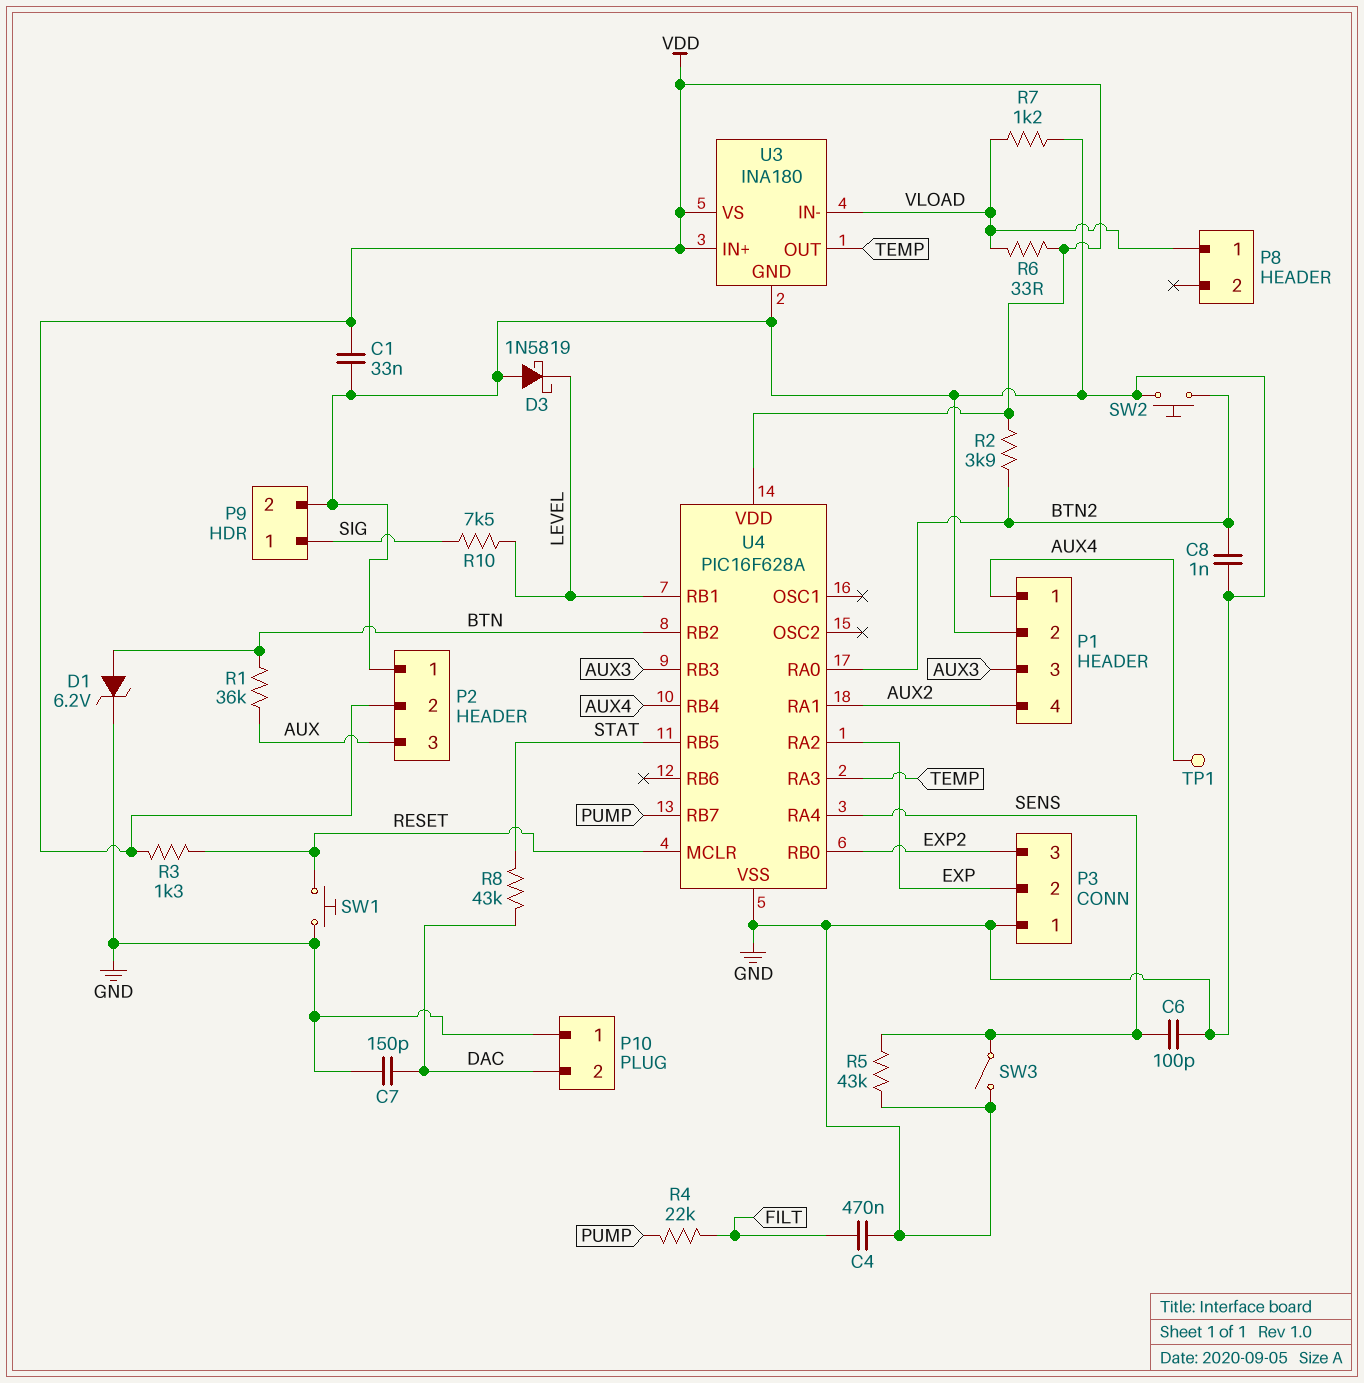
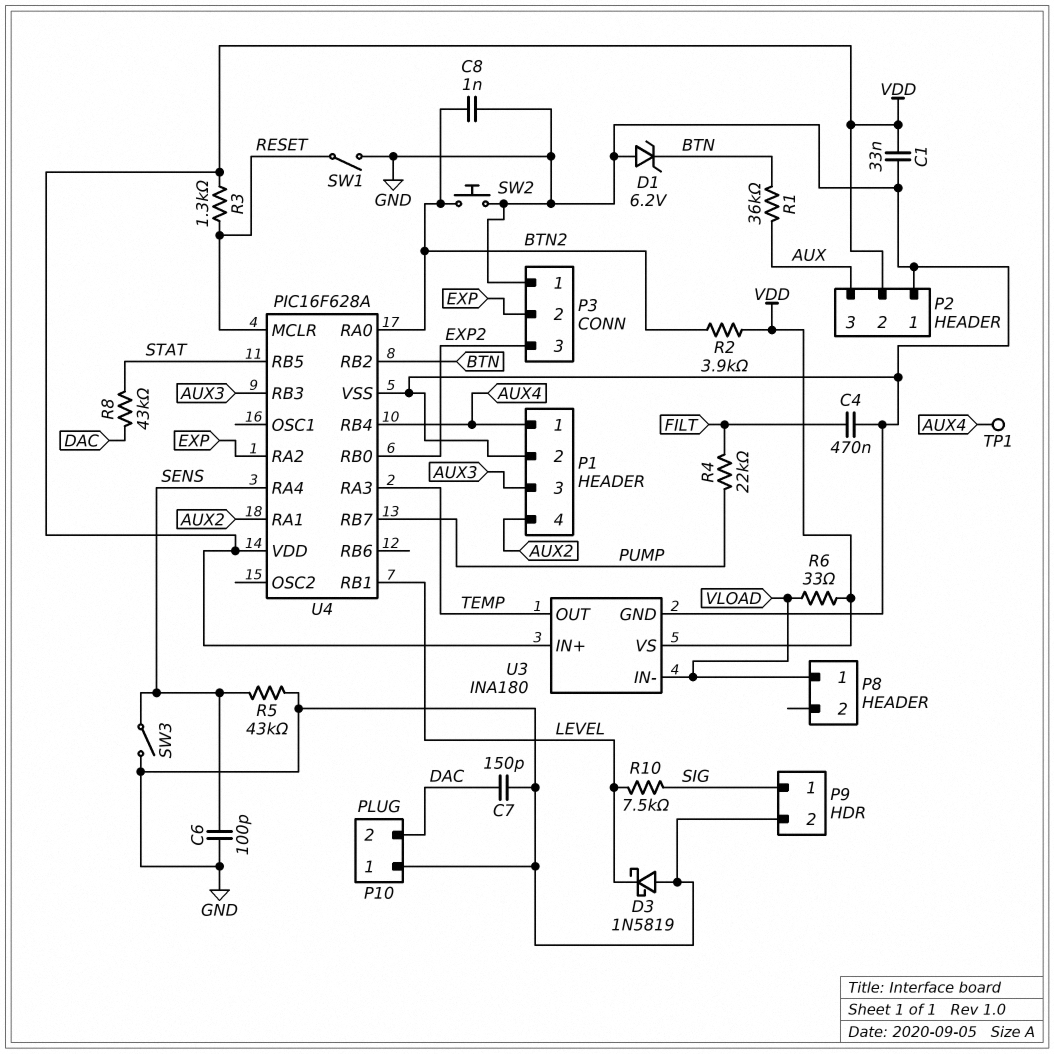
D1: zener 6.2V (A BTN, K GND) -> zener 6.2V (A GND, K BTN)
R7: 1.2k (GND, VLOAD) -> none
SW1: button (GND, RESET) -> switch (GND, RESET)

